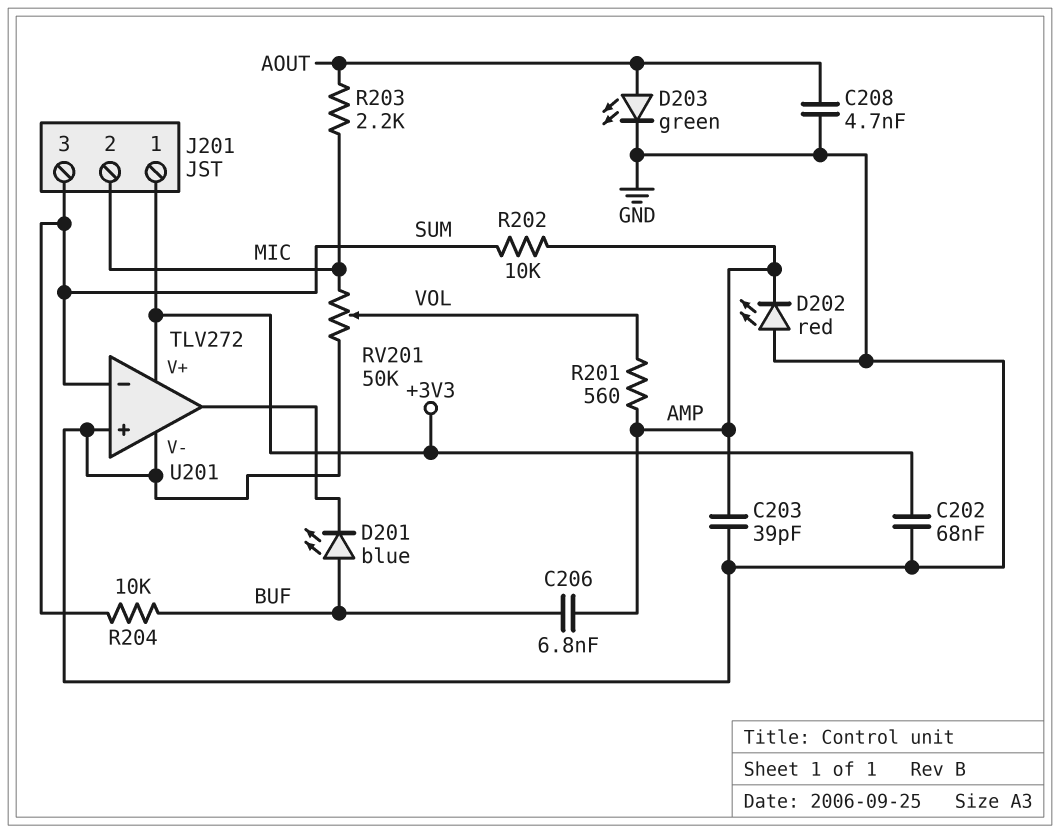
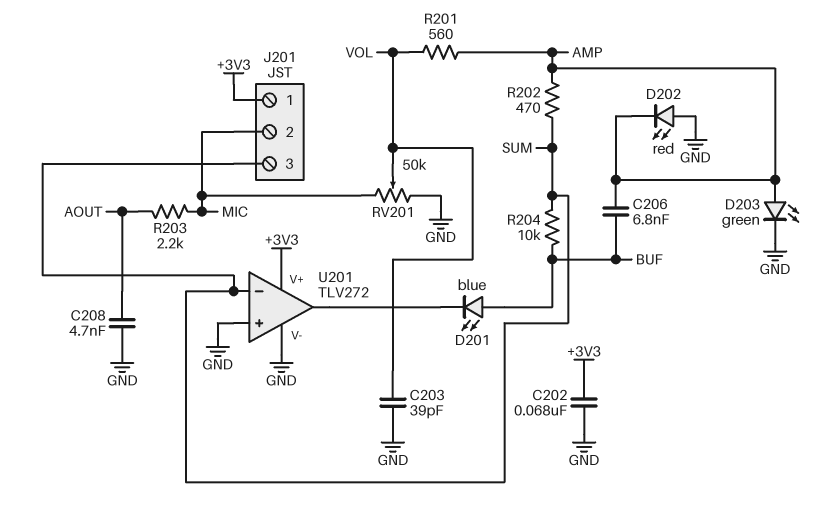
C203: 39pF (AMP, GND) -> 39pF (GND, VOL)
D203: LED green (A AOUT, K GND) -> LED green (A AMP, K GND)
R202: 10k (AMP, SUM) -> 470 (AMP, SUM)

